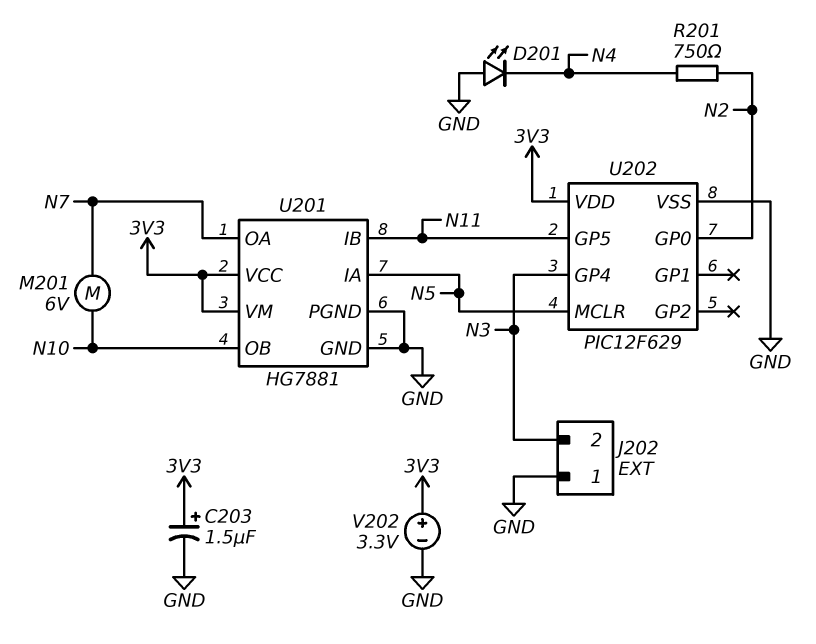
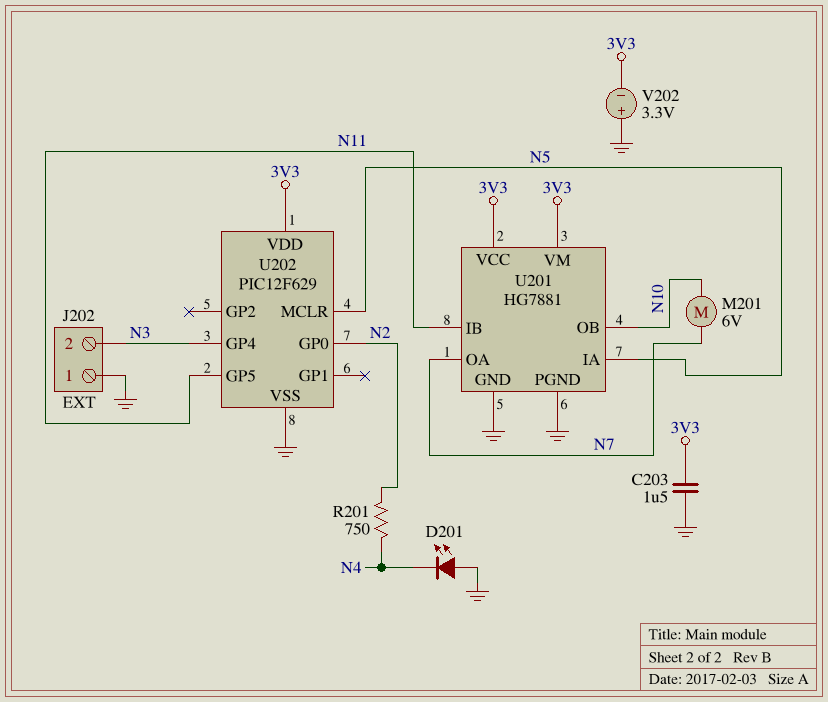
C203: 1.5uF (plus 3V3, minus GND) -> 1.5uF (3V3, GND)
V202: 3.3V (plus 3V3, minus GND) -> 3.3V (plus GND, minus 3V3)

